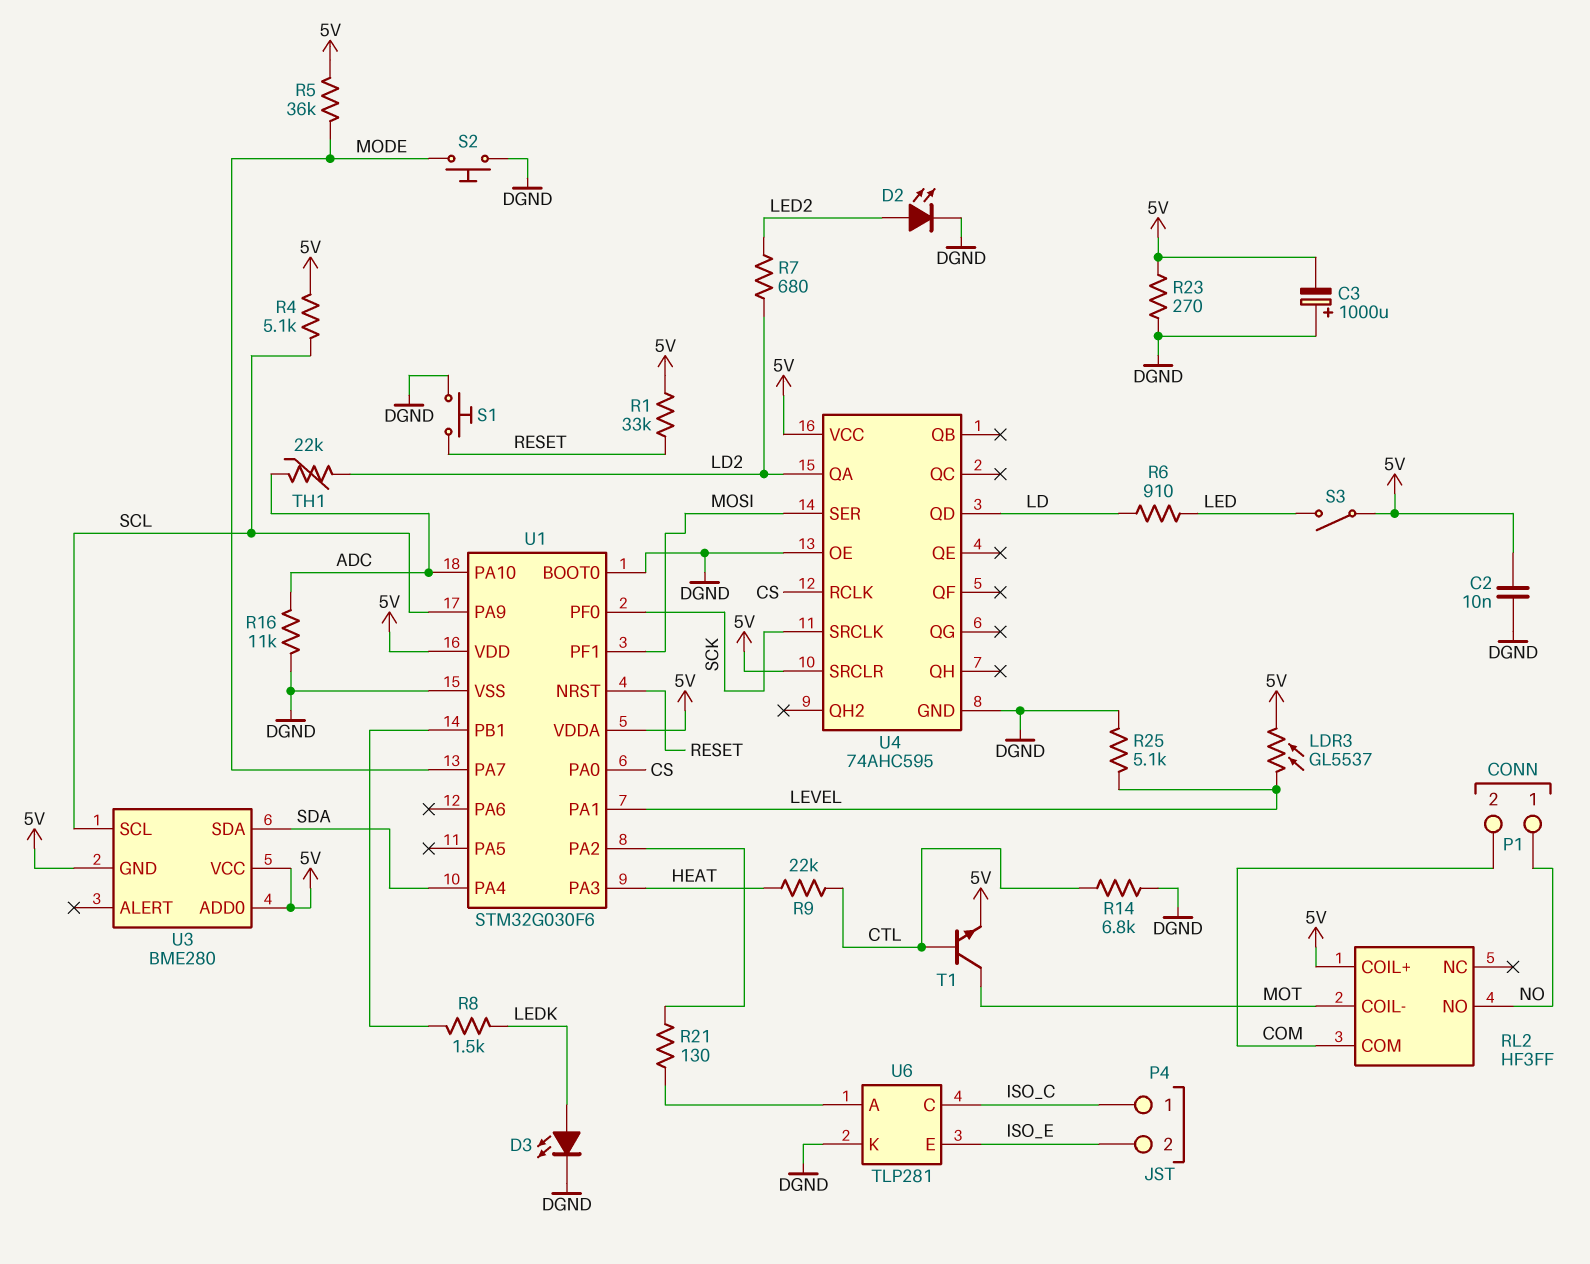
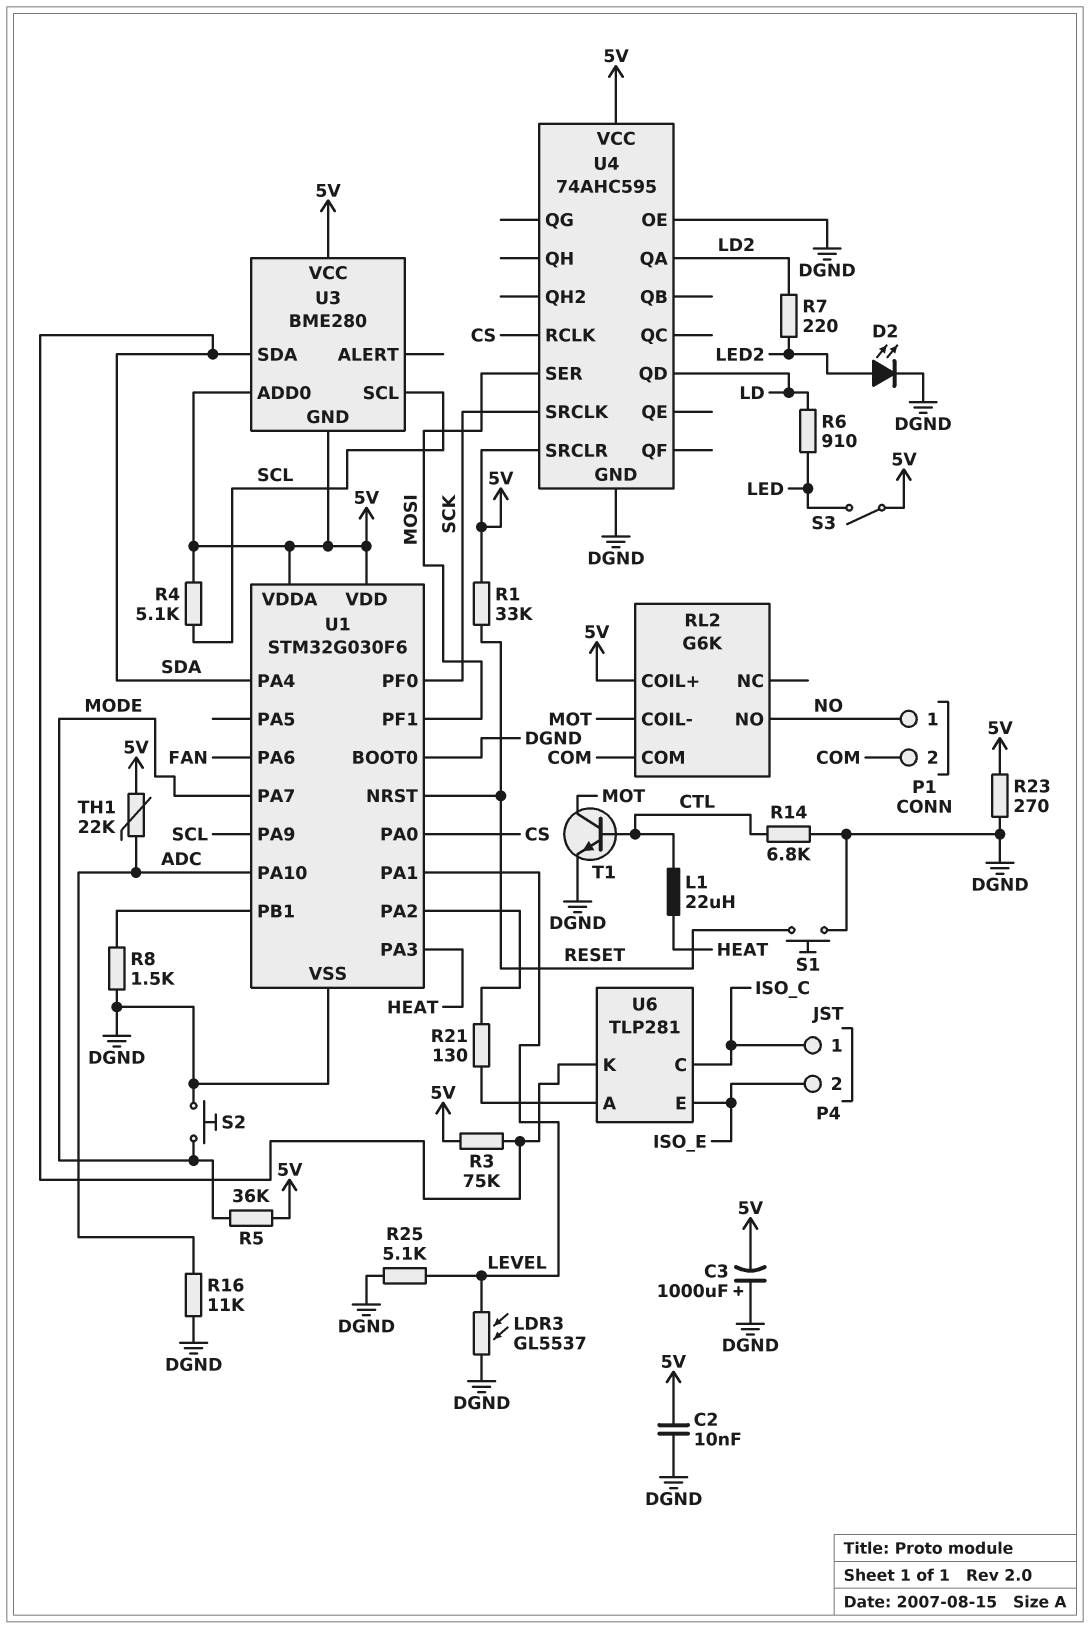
D3: LED (A LEDK, K DGND) -> none
L1: none -> 22uH (CTL, HEAT)
LDR3: GL5537 (5V, LEVEL) -> GL5537 (DGND, LEVEL)
R3: none -> 75k (5V, SDA)
R7: 680 (LD2, LED2) -> 220 (LD2, LED2)
R8: 1.5k (LEDK, U1/PB1) -> 1.5k (DGND, U1/PB1)
R9: 22k (CTL, HEAT) -> none
RL2: HF3FF -> G6K
T1: NPN (B CTL, C MOT, E 5V) -> NPN (B CTL, C MOT, E DGND)
TH1: 22k (ADC, LD2) -> 22k (5V, ADC)
U1 pin PA6: none -> FAN
U6 pin K: DGND -> SDA

